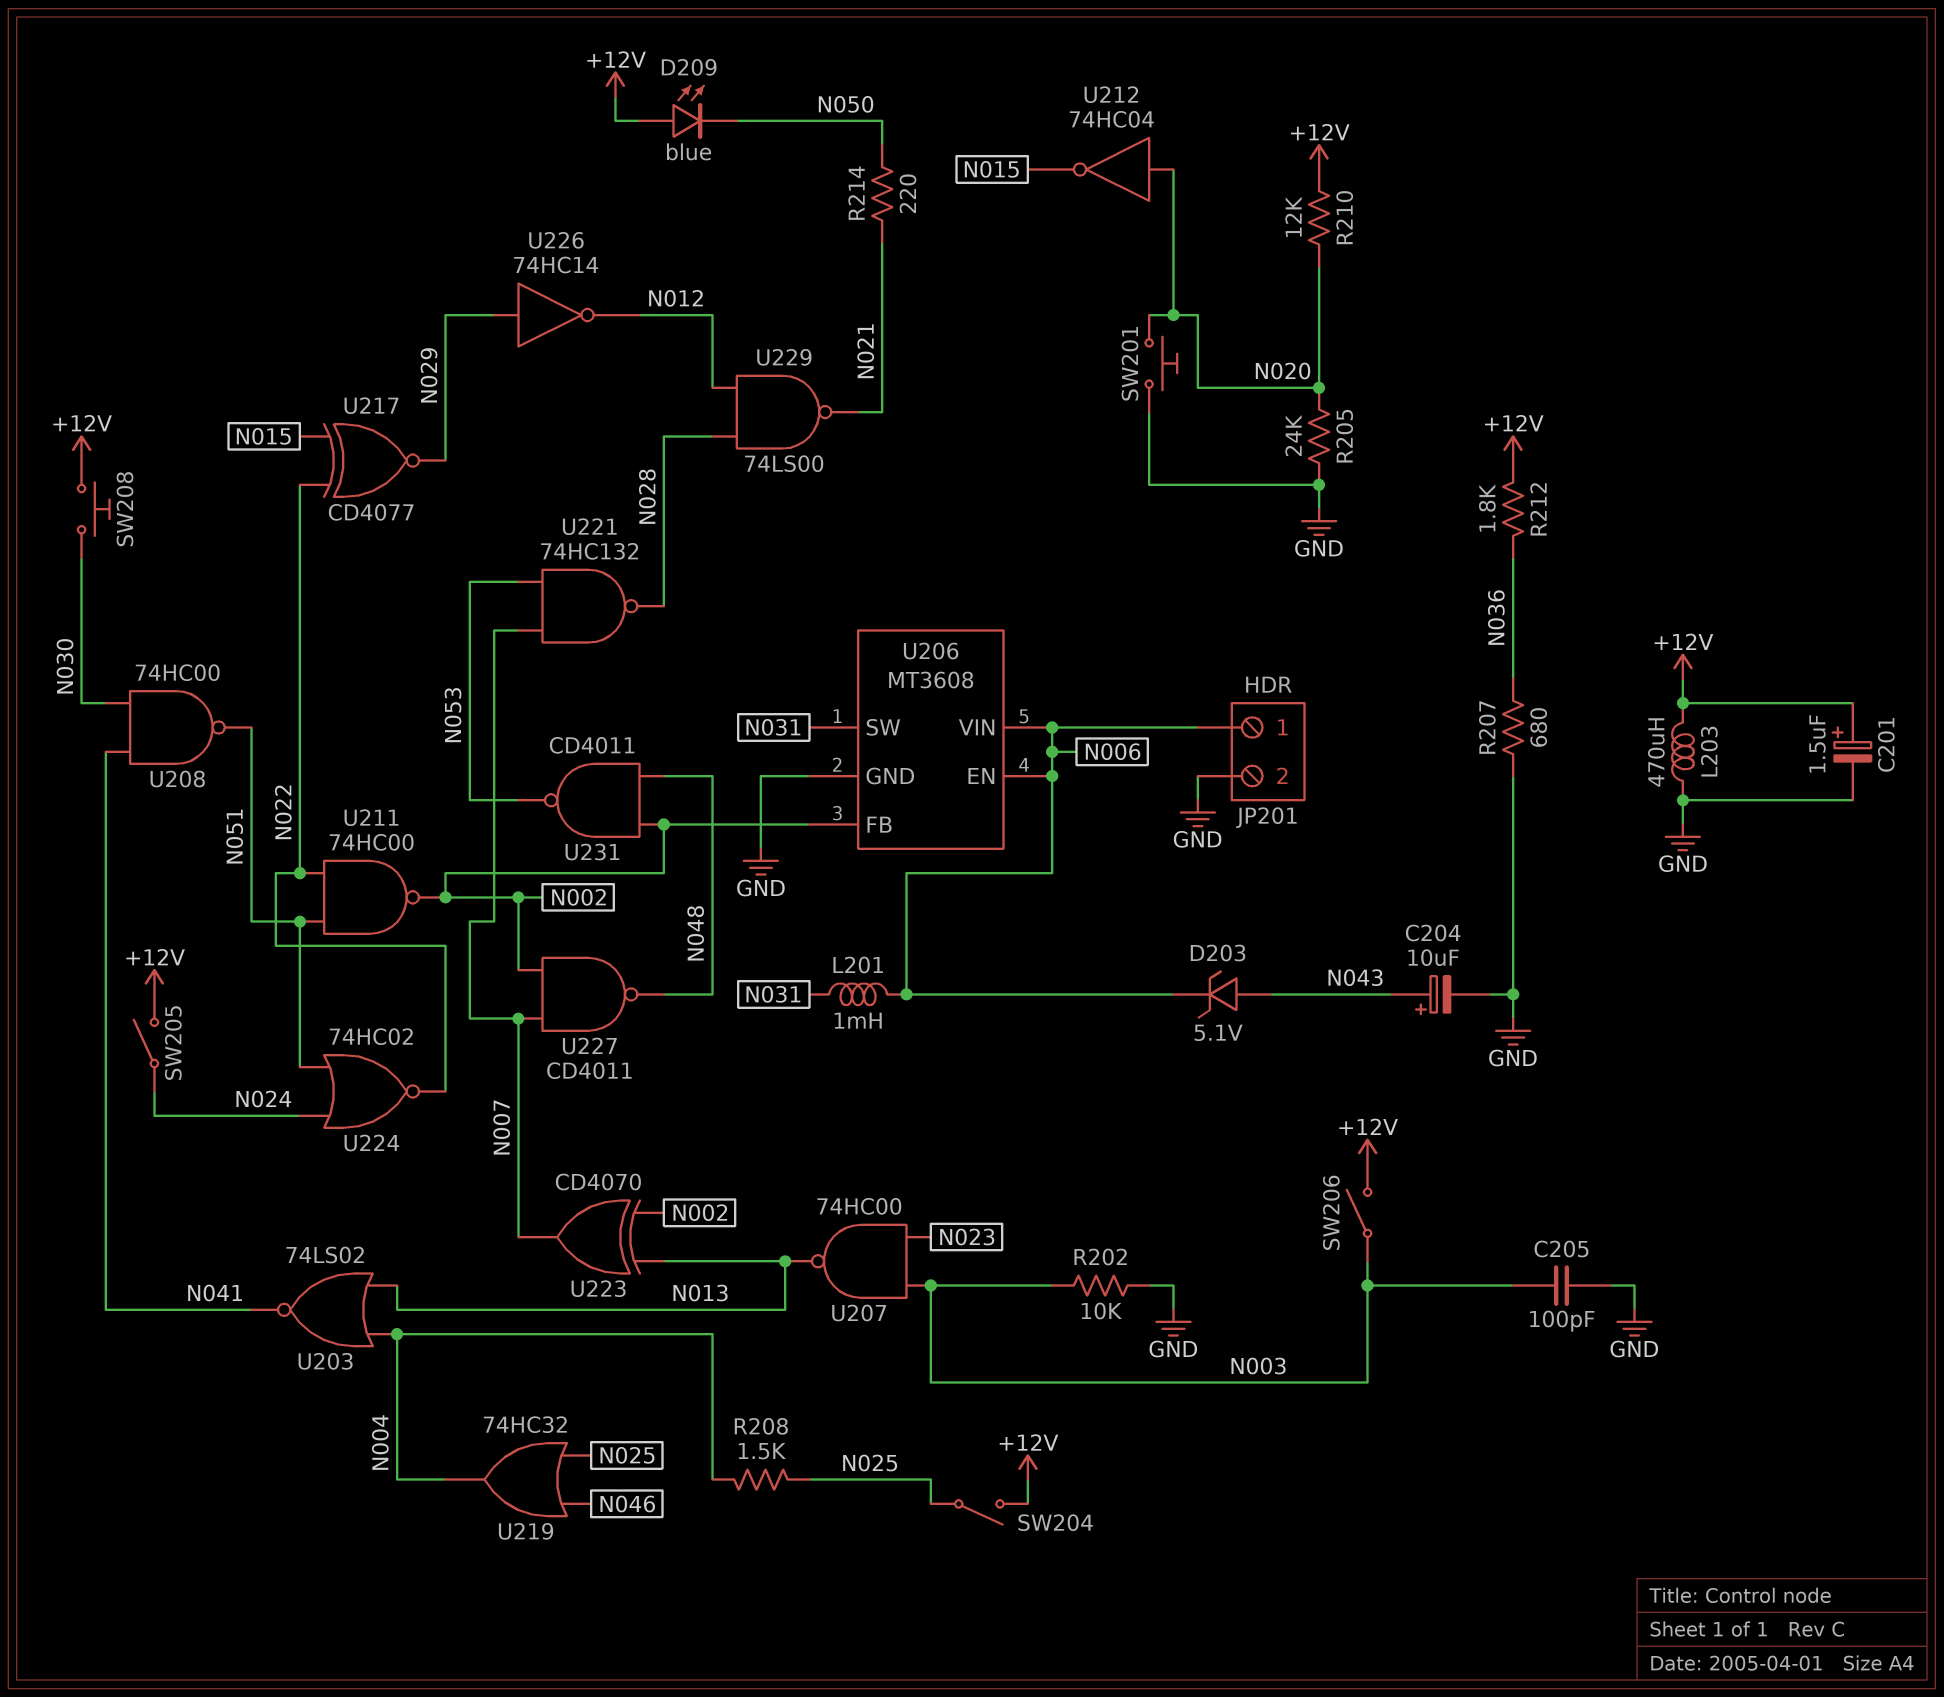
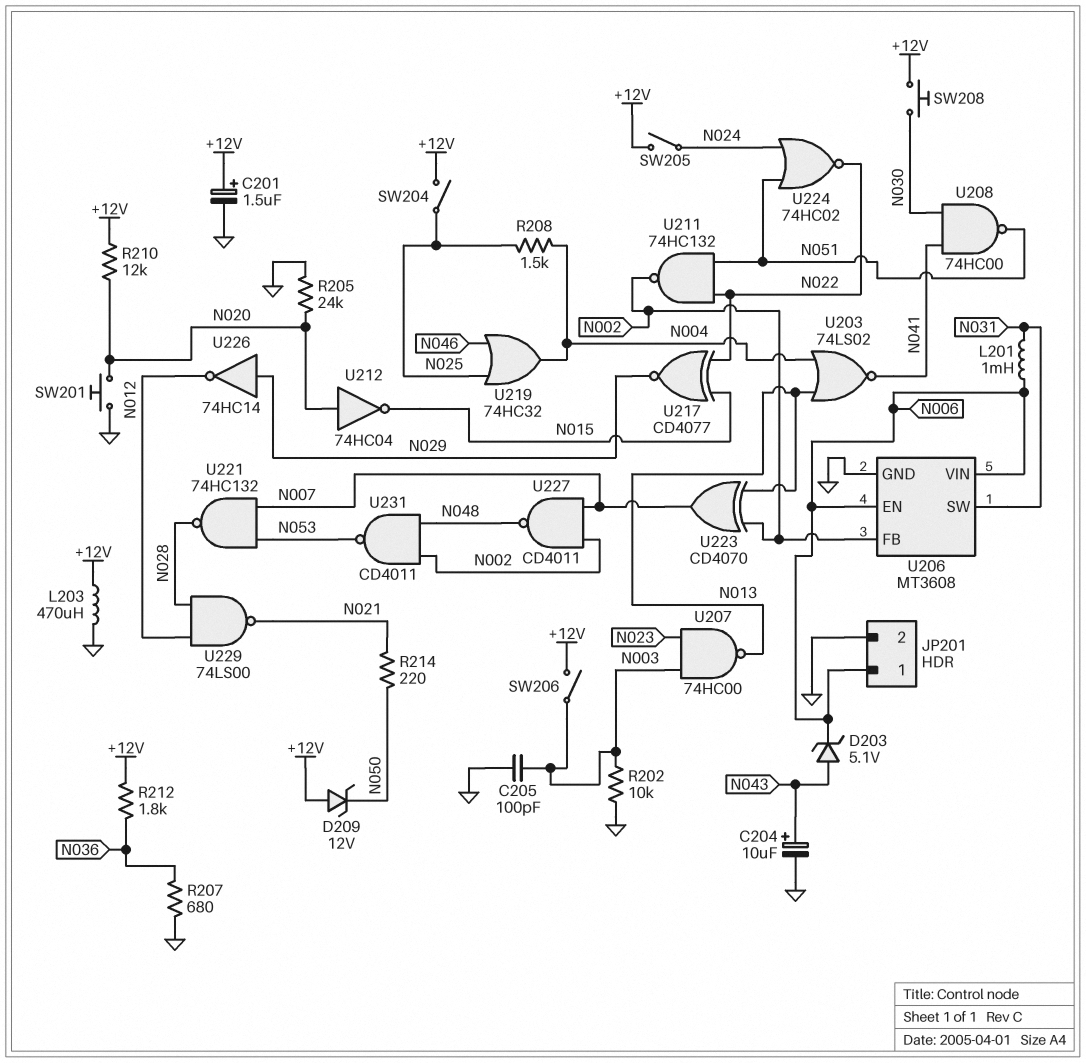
D209: LED blue (A +12V, K N050) -> zener 12V (A +12V, K N050)
U211: NAND 74HC00 (in N022, in N051, out N002) -> NAND 74HC132 (in N022, in N051, out N002)

